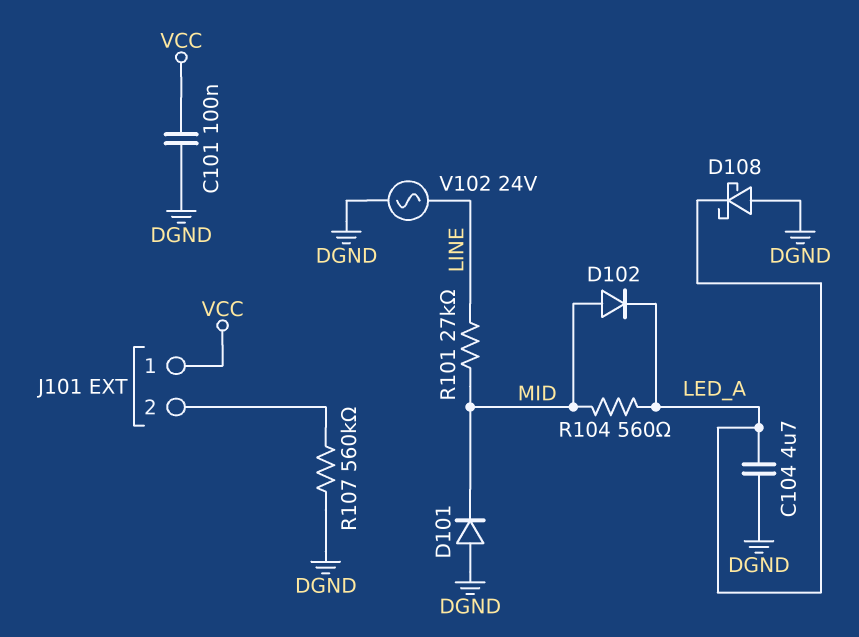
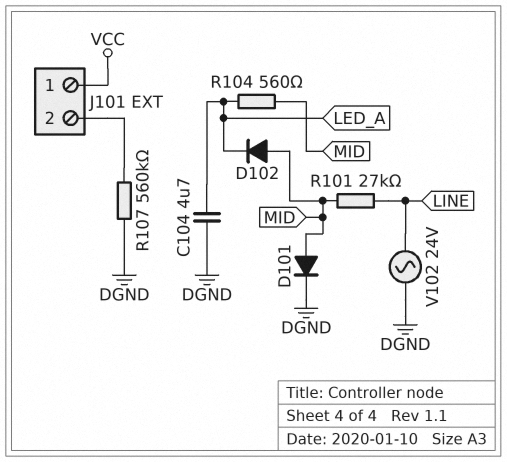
C101: 100nF (DGND, VCC) -> none
D101: diode (A DGND, K MID) -> diode (A MID, K DGND)
D108: schottky (A DGND, K LED_A) -> none

